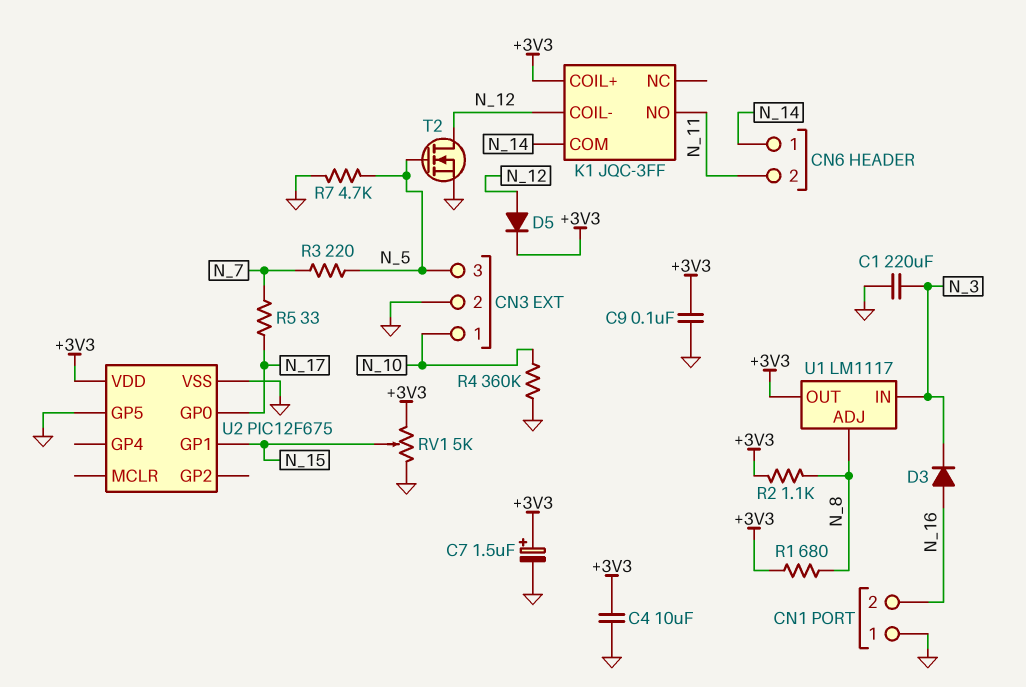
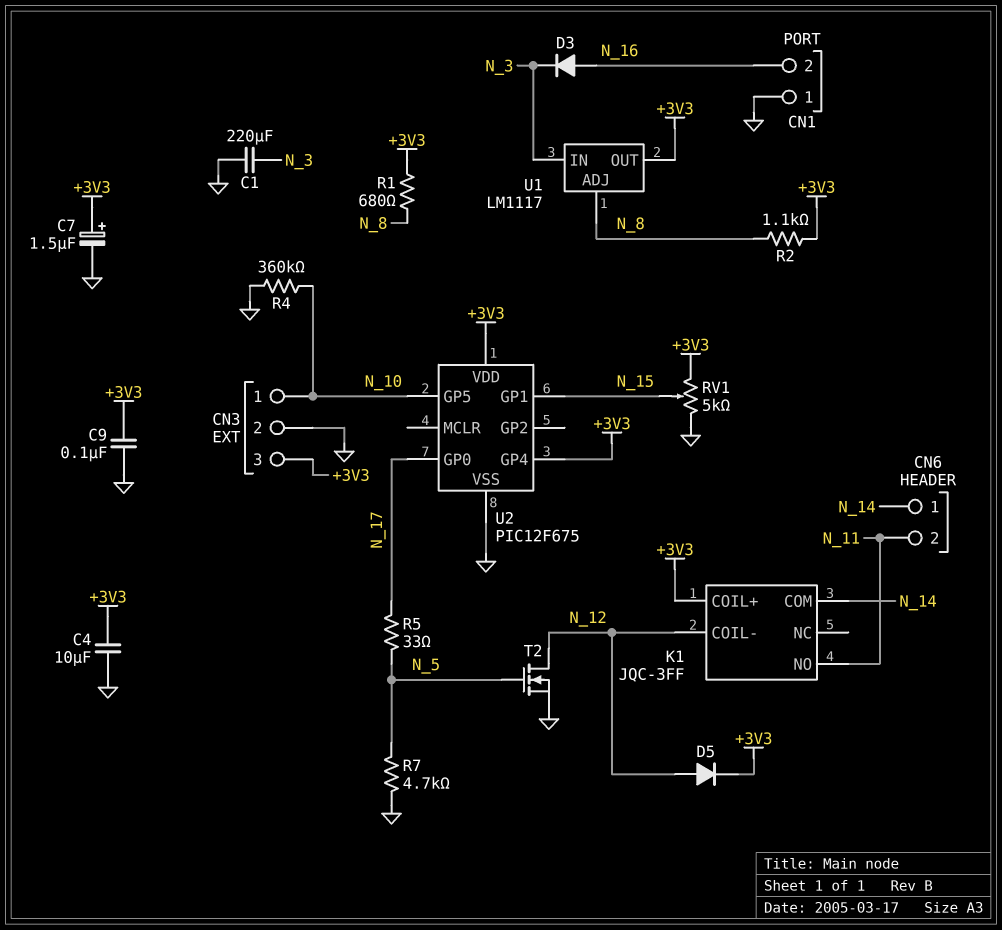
CN3 pin 3: N_5 -> +3V3
R3: 220 (N_5, N_7) -> none
R5: 33 (N_7, N_17) -> 33 (N_5, N_17)
U2 pin GP4: none -> +3V3
U2 pin GP5: GND -> N_10

